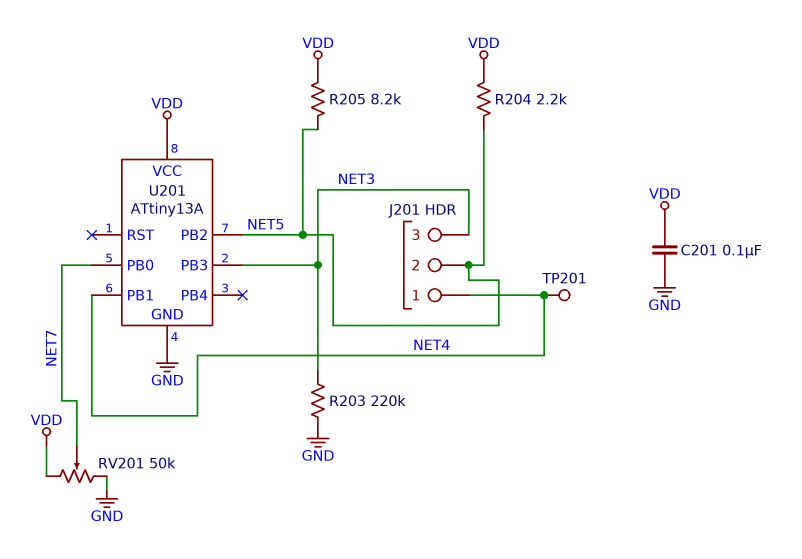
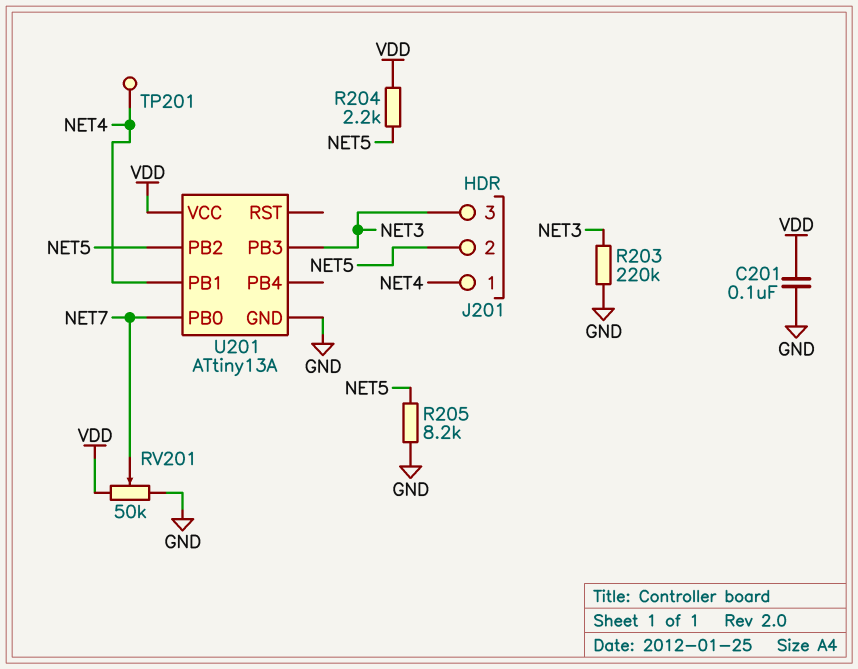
R205: 8.2k (NET5, VDD) -> 8.2k (GND, NET5)

